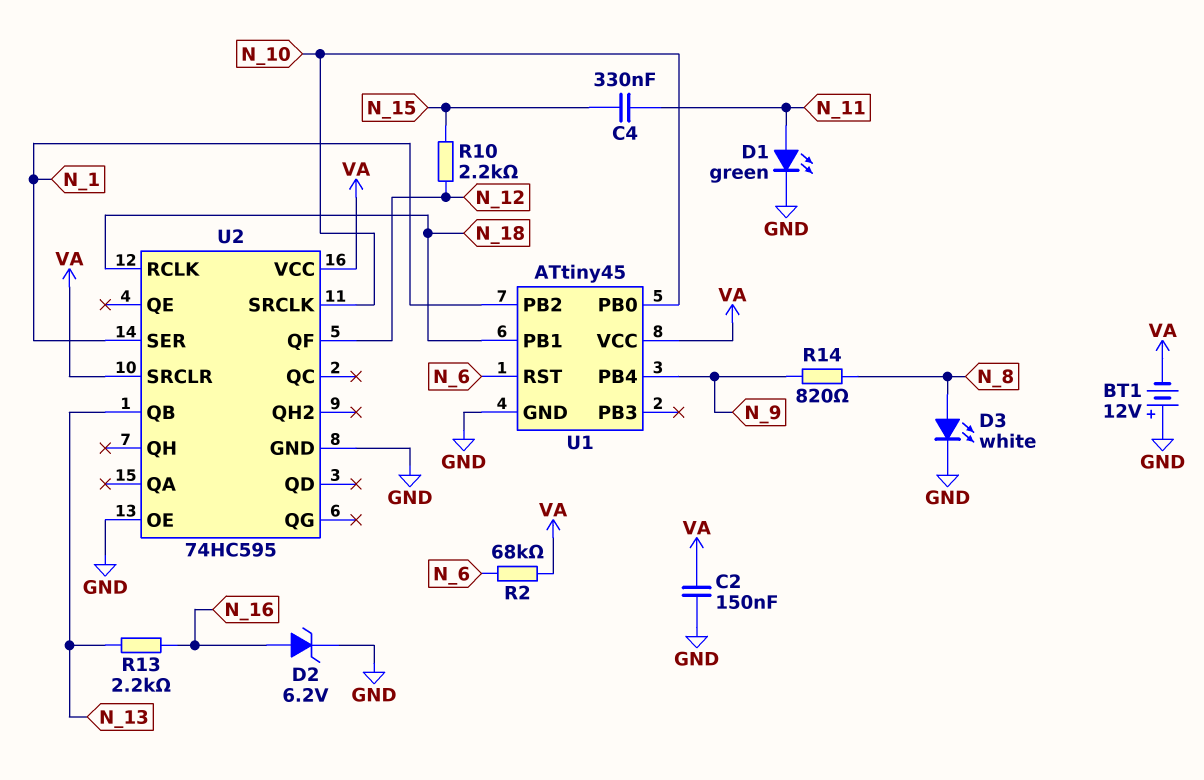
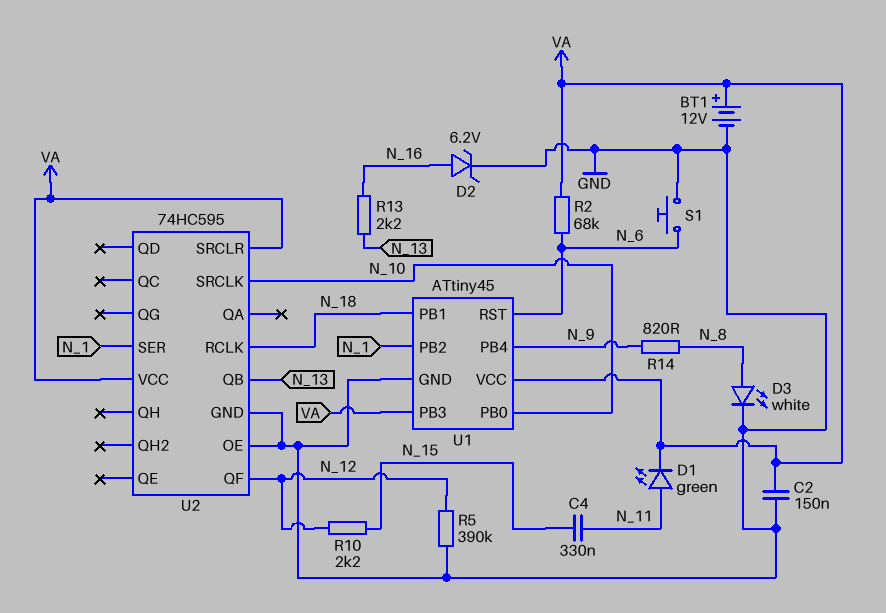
BT1: 12V (plus GND, minus VA) -> 12V (plus VA, minus GND)
D1: LED green (A N_11, K GND) -> LED green (A N_11, K VA)
R5: none -> 390k (GND, N_12)
S1: none -> button (GND, N_6)
U1 pin PB3: none -> VA

